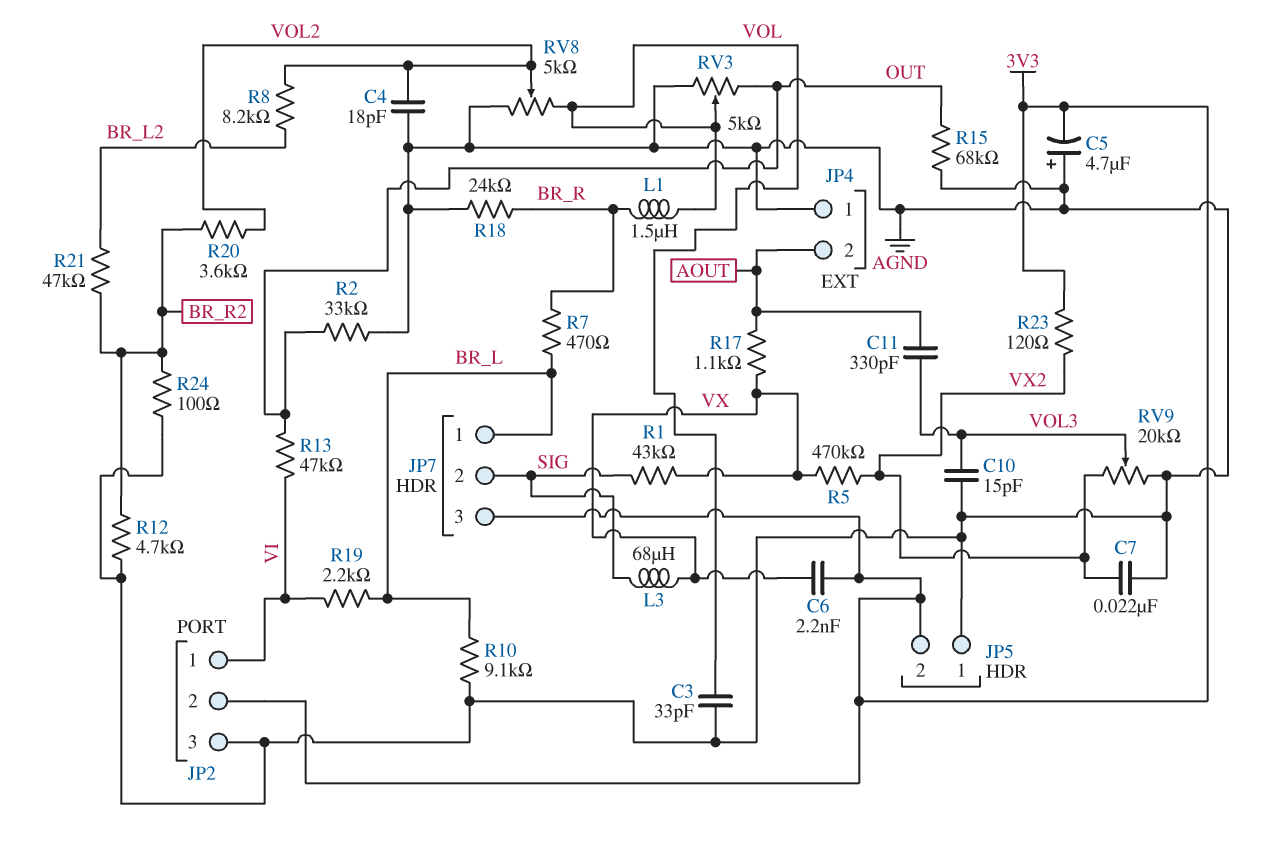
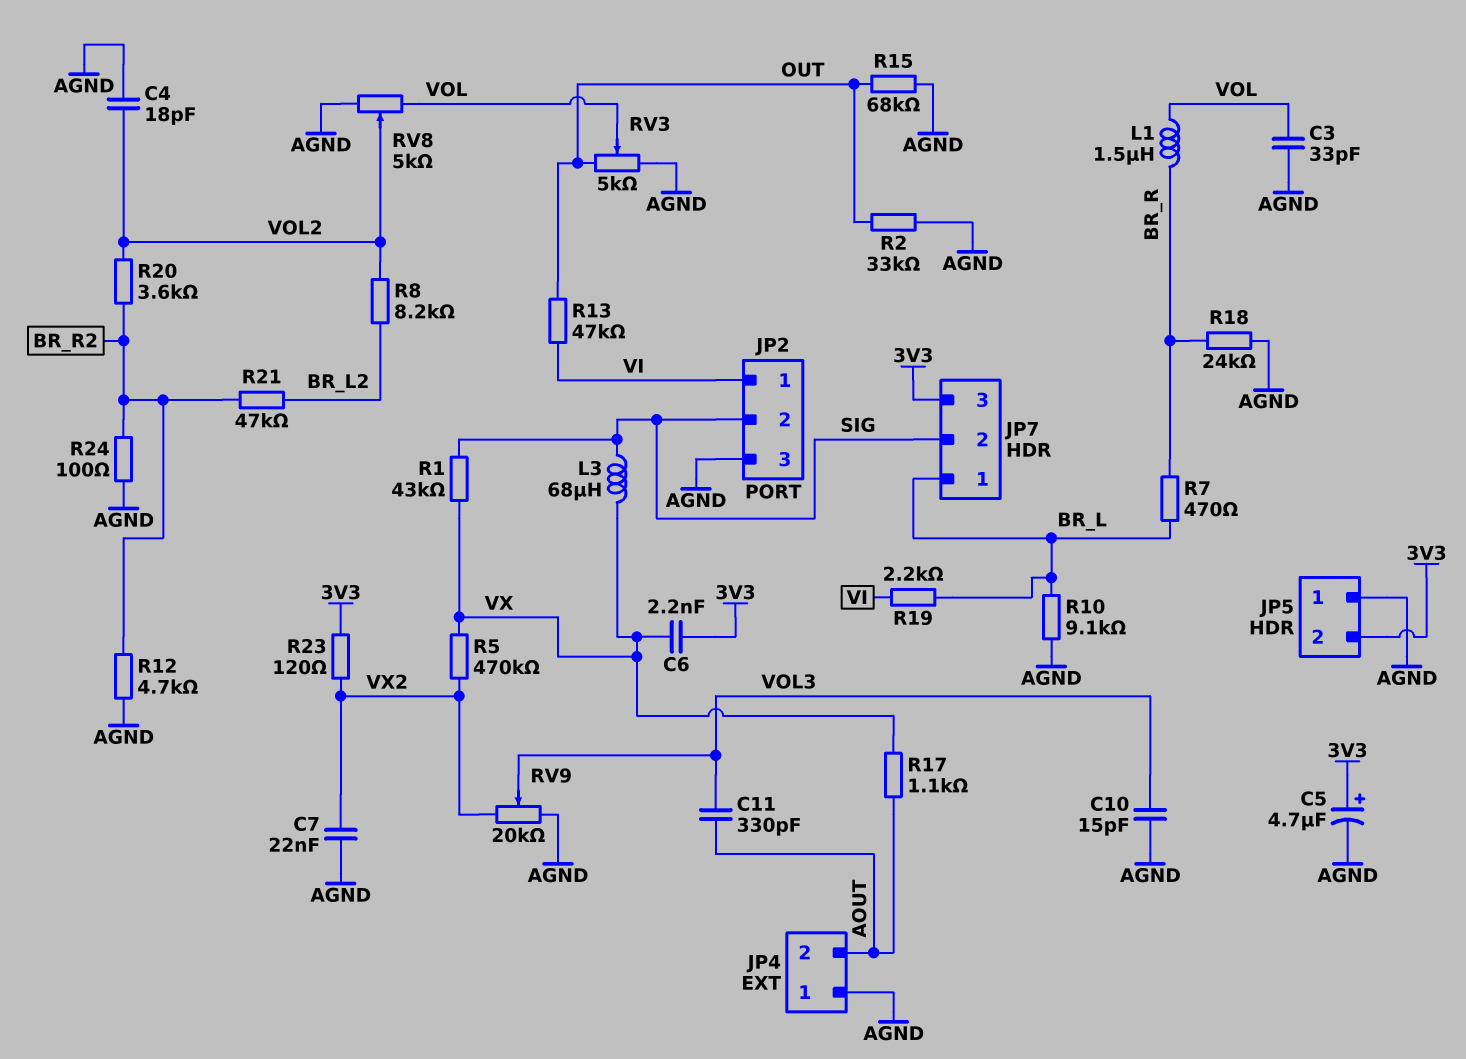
C5: 4.7uF (plus AGND, minus 3V3) -> 4.7uF (plus 3V3, minus AGND)
JP2 pin 2: 3V3 -> SIG

